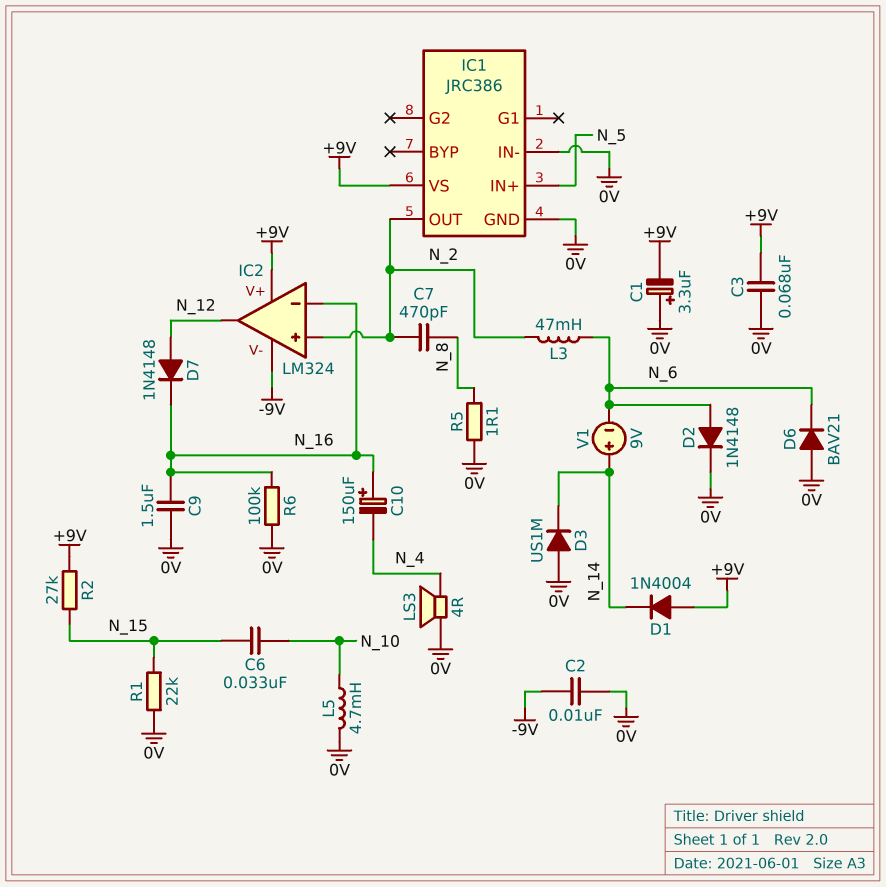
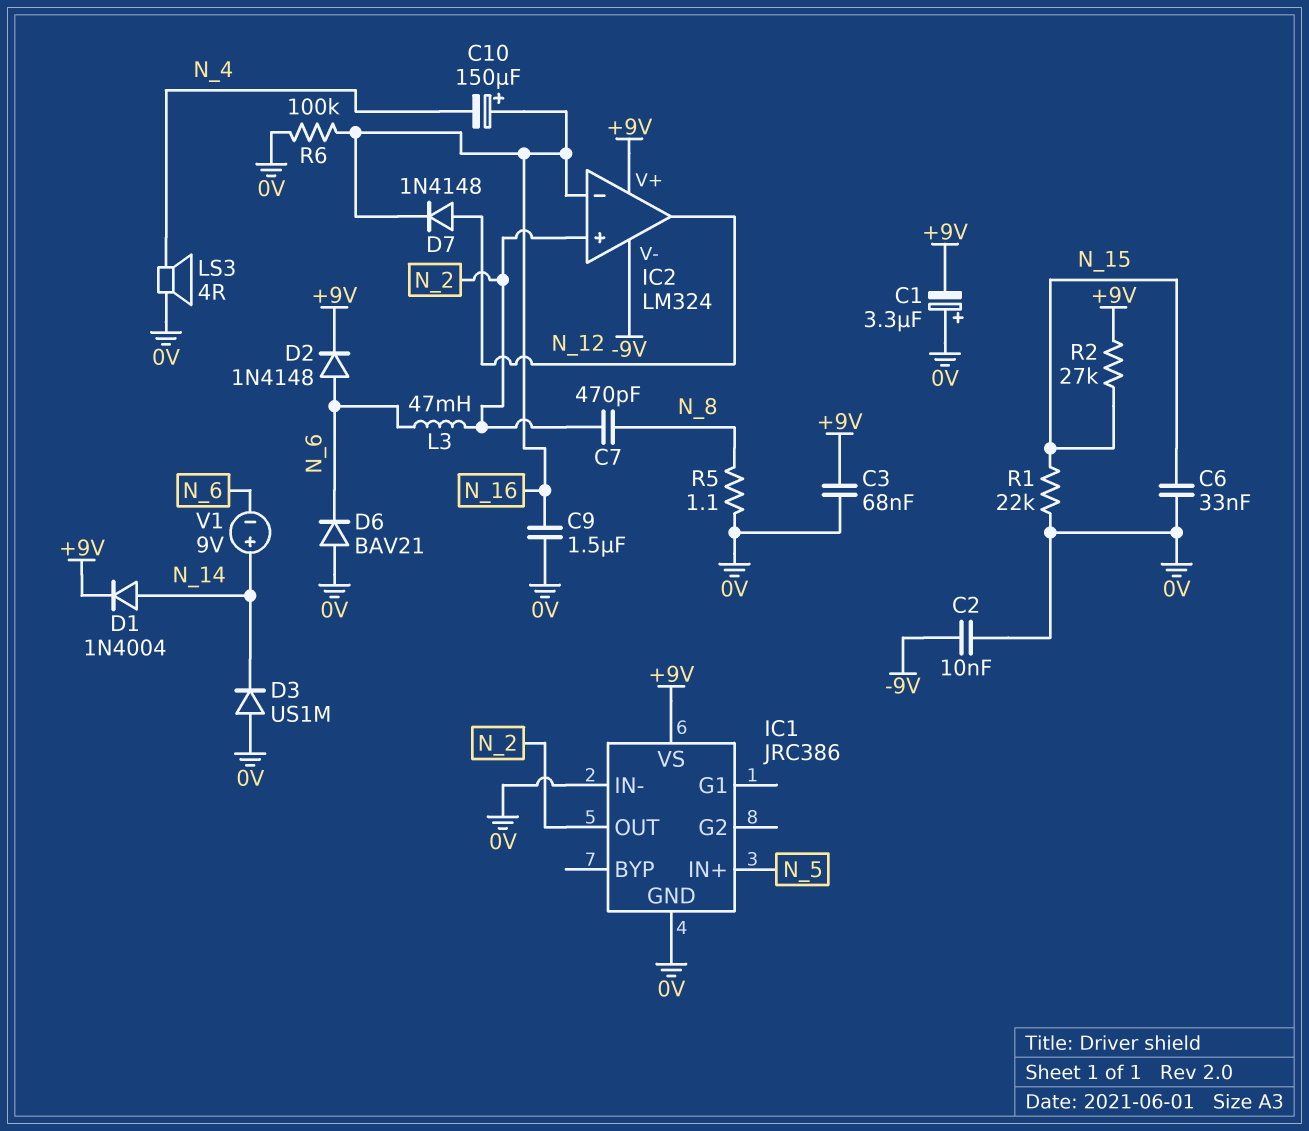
C6: 33nF (N_10, N_15) -> 33nF (0V, N_15)
D1: diode 1N4004 (A +9V, K N_14) -> diode 1N4004 (A N_14, K +9V)
D2: diode 1N4148 (A N_6, K 0V) -> diode 1N4148 (A N_6, K +9V)
L5: 4.7mH (0V, N_10) -> none

